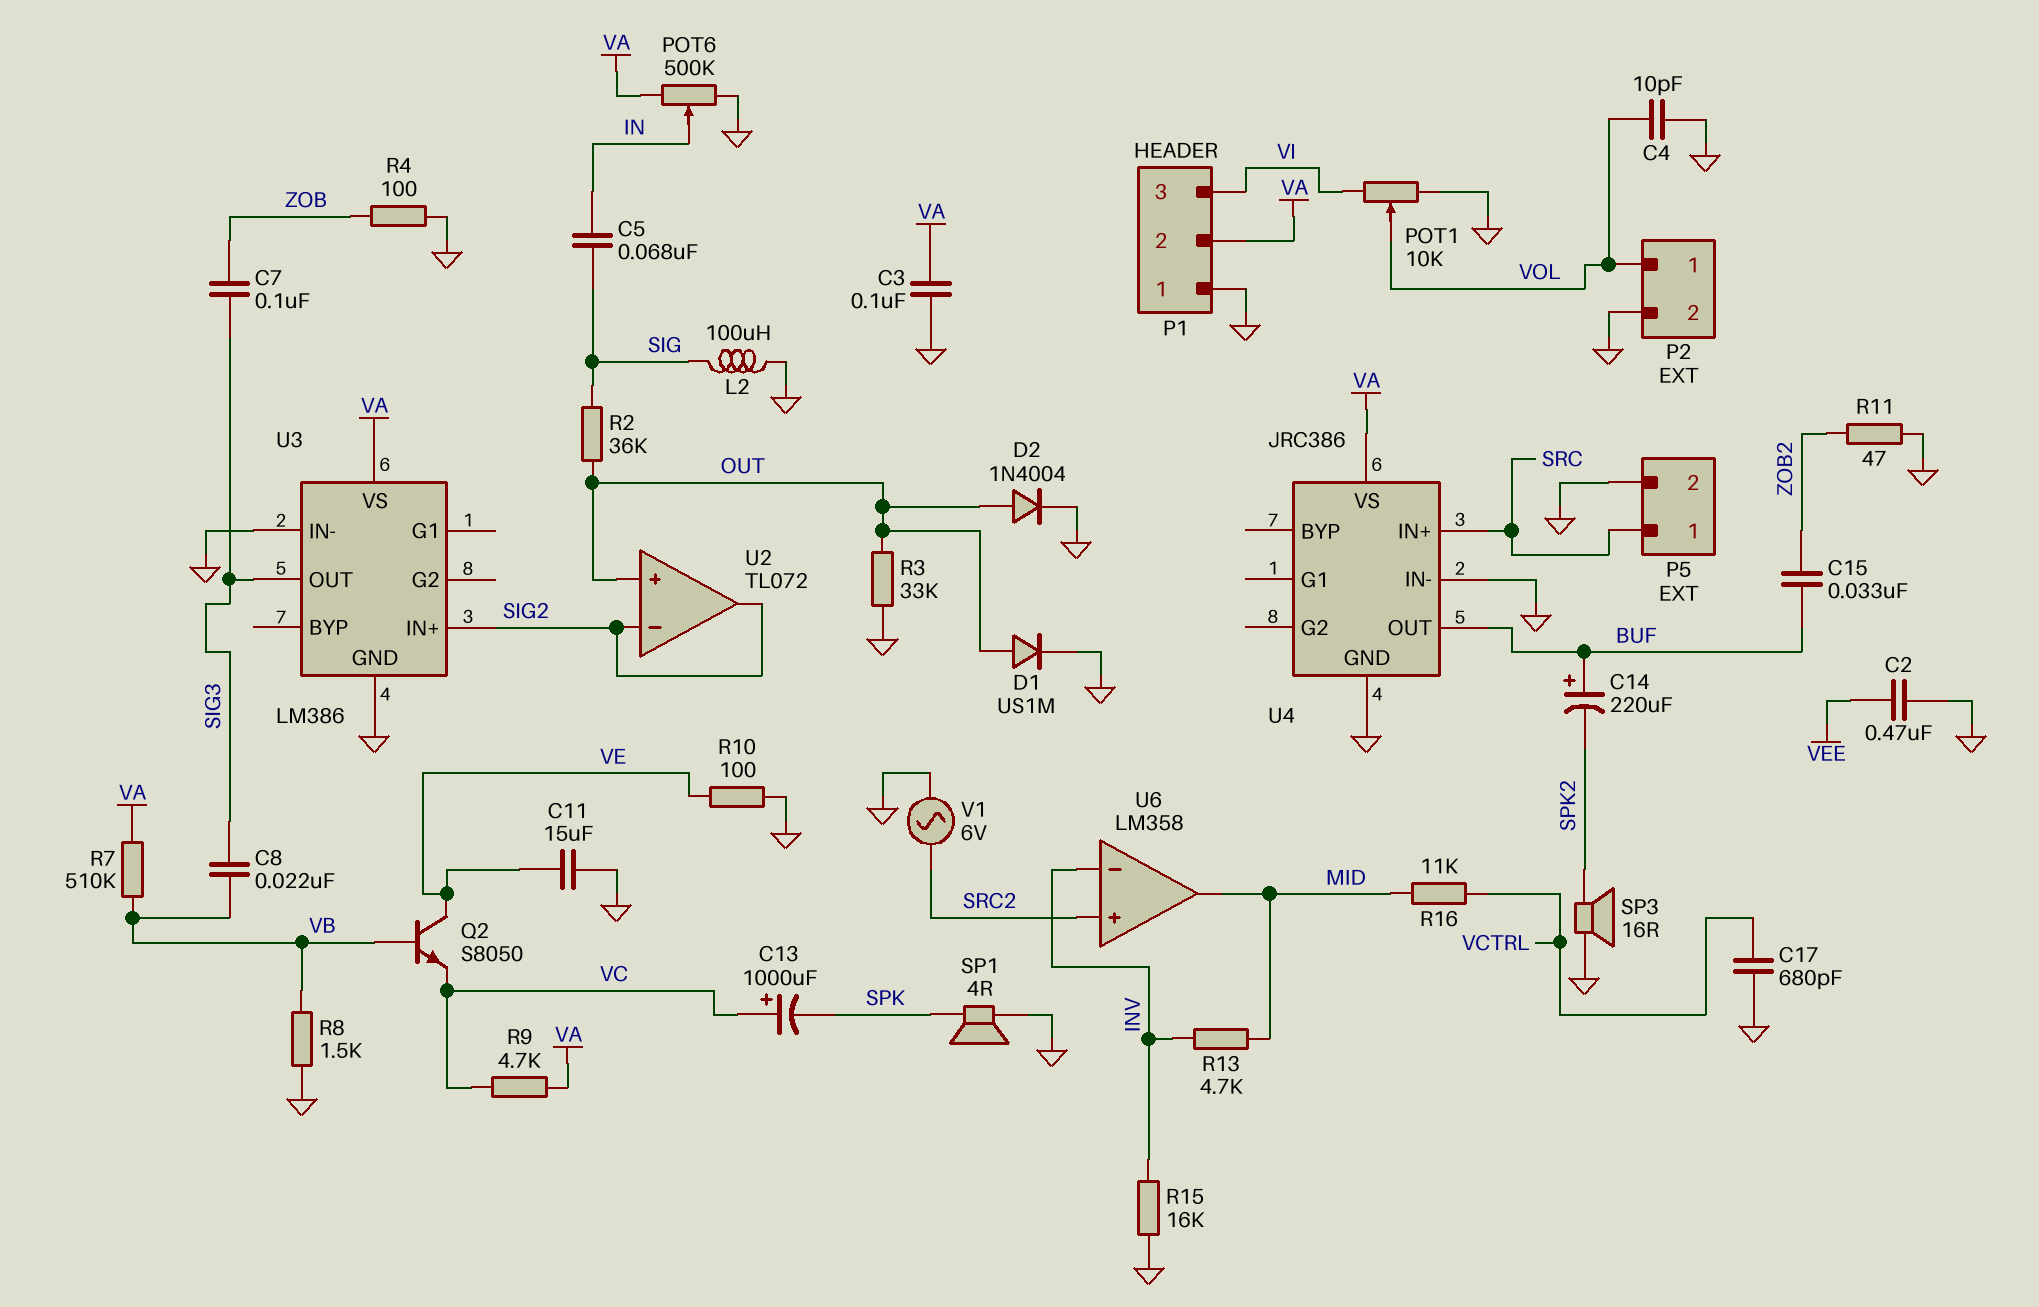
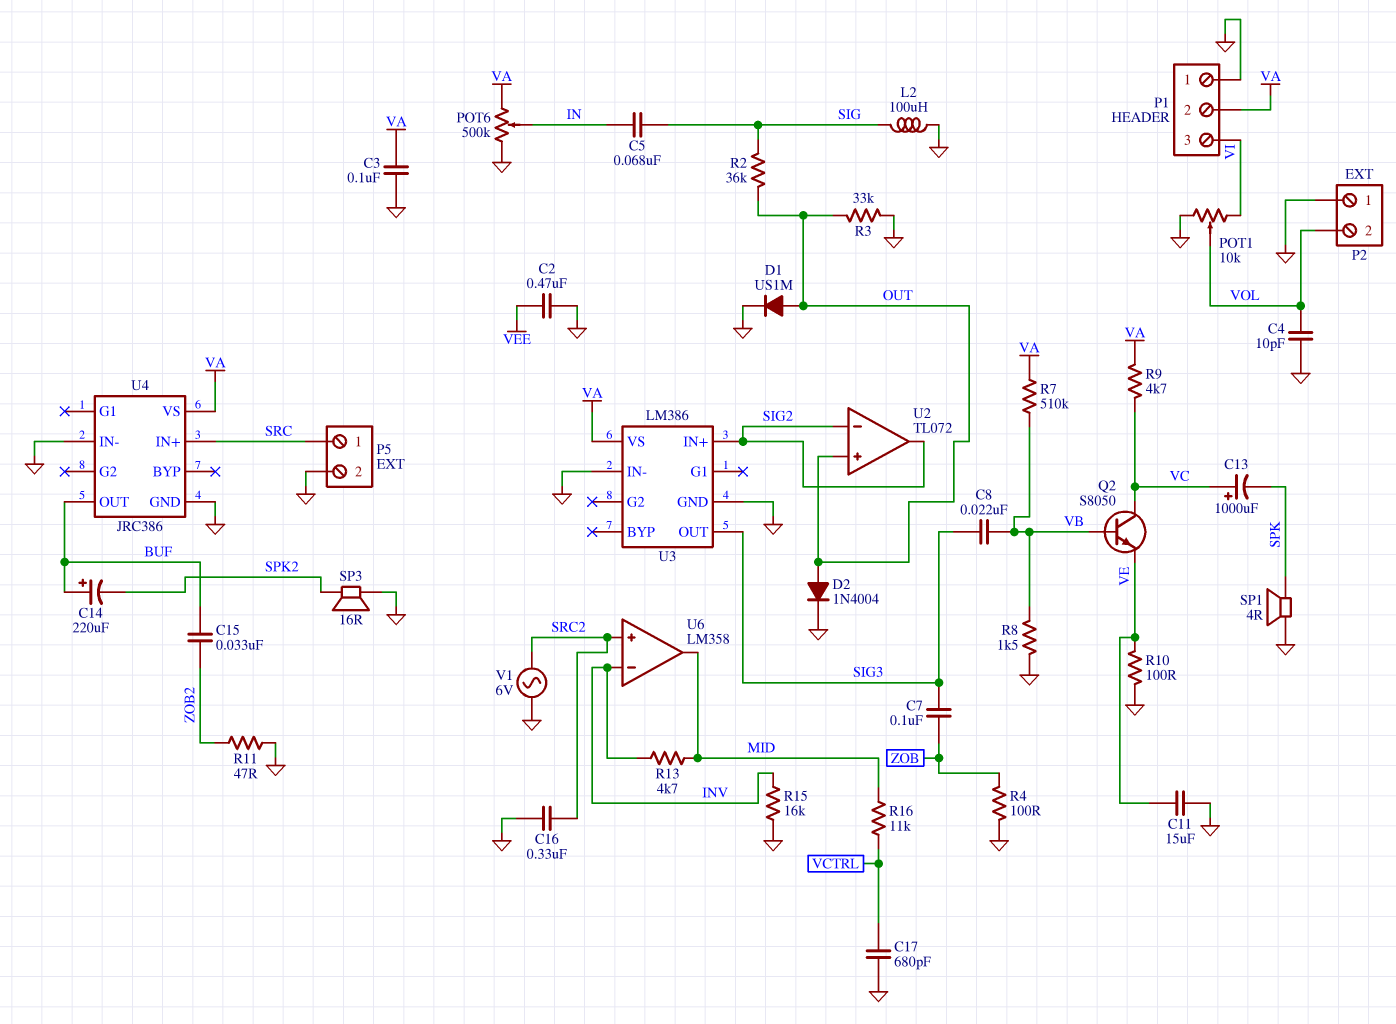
C16: none -> 330nF (GND, SRC2)
P2 pin 1: VOL -> GND
P2 pin 2: GND -> VOL
Q2: NPN S8050 (B VB, C VE, E VC) -> NPN S8050 (B VB, C VC, E VE)

